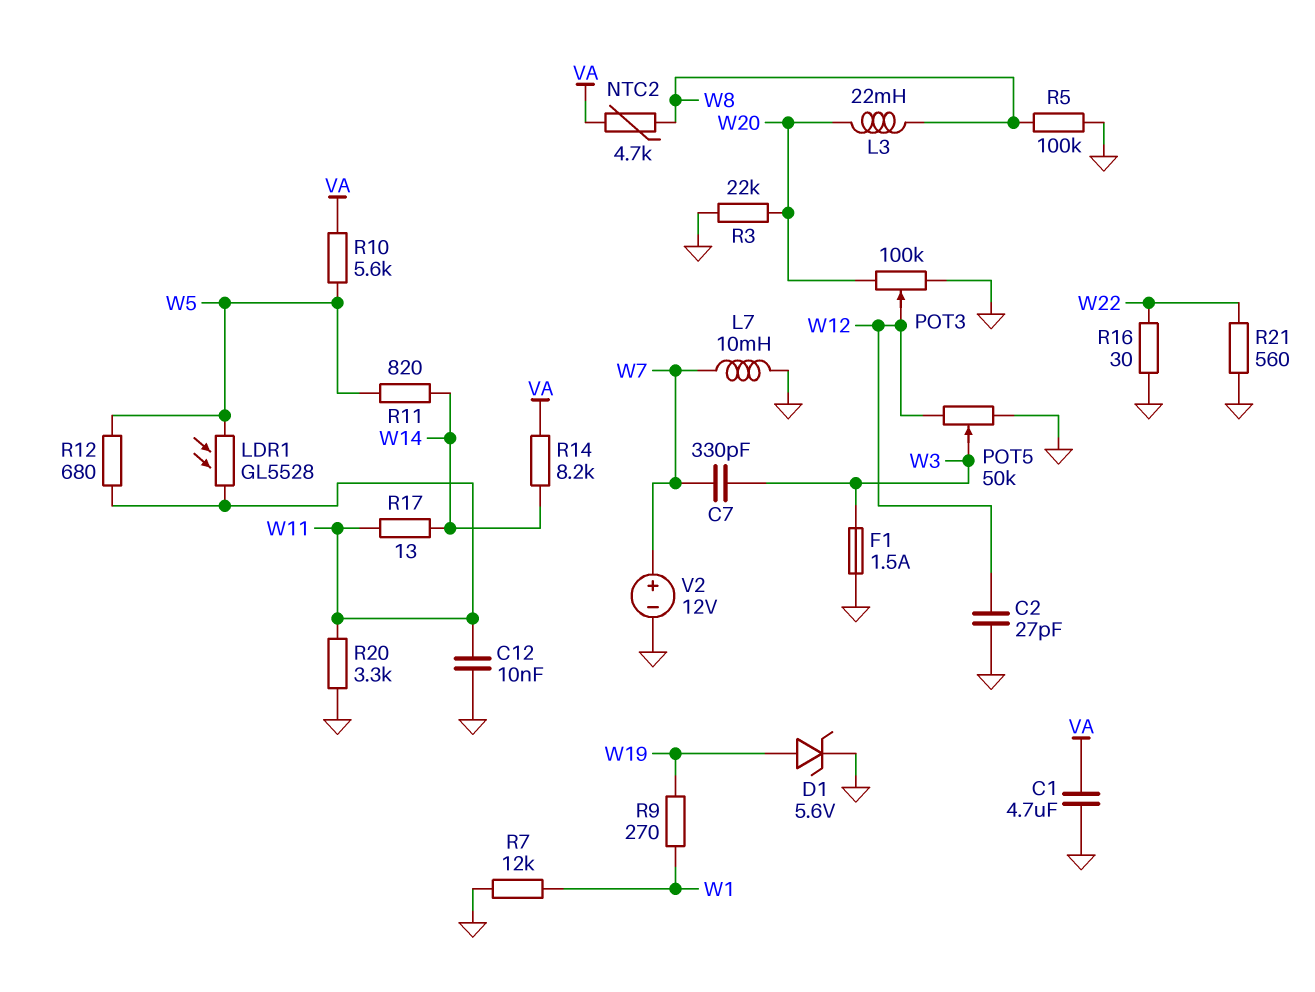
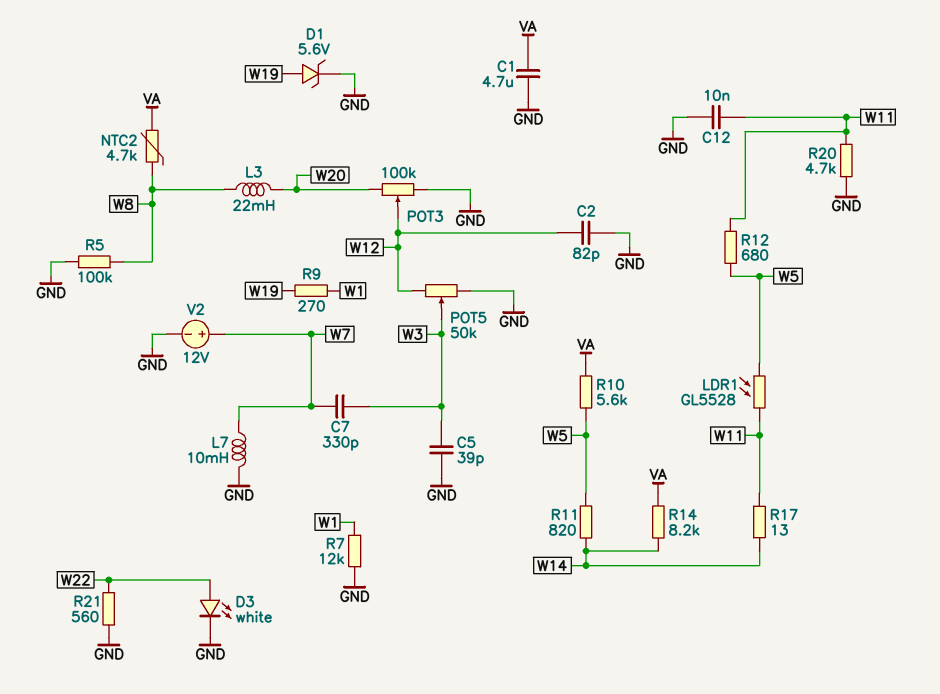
C2: 27pF (GND, W12) -> 82pF (GND, W12)
C5: none -> 39pF (GND, W3)
D3: none -> LED white (A W22, K GND)
F1: 1.5A (GND, W3) -> none
R3: 22k (GND, W20) -> none
R16: 30 (GND, W22) -> none
R20: 3.3k (GND, W11) -> 4.7k (GND, W11)

